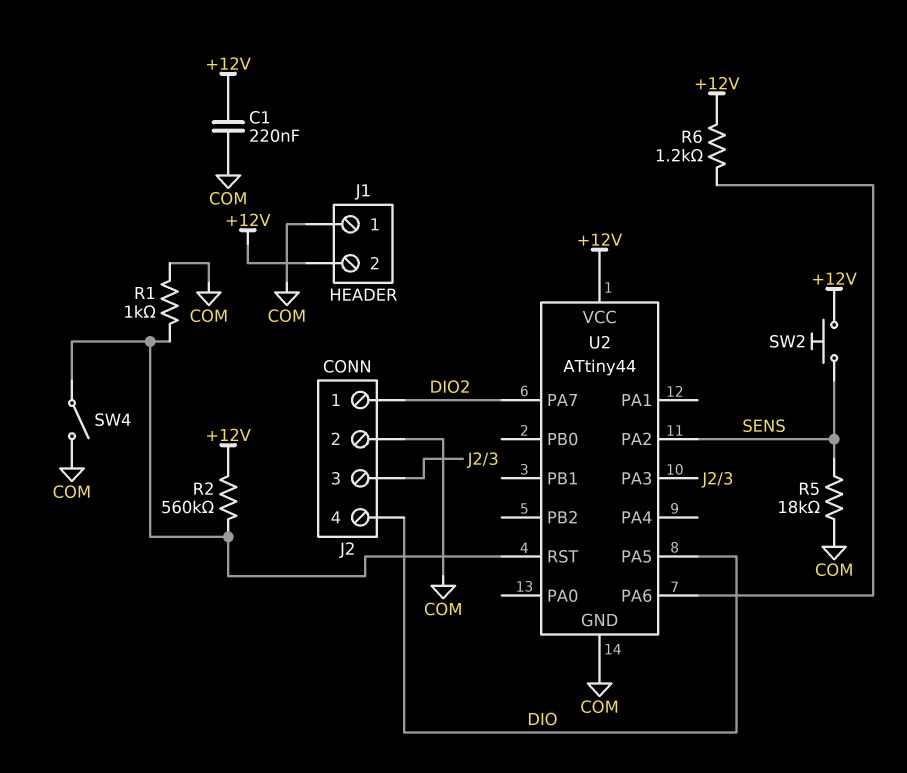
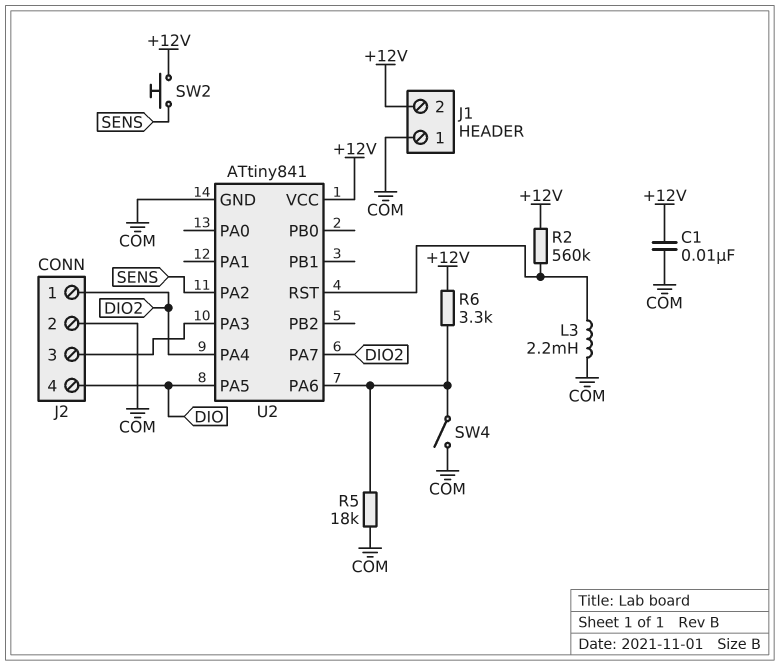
C1: 220nF (+12V, COM) -> 10nF (+12V, COM)
L3: none -> 2.2mH (COM, U2/RST)
R1: 1k (COM, U2/RST) -> none
R5: 18k (COM, SENS) -> 18k (COM, U2/PA6)
R6: 1.2k (+12V, U2/PA6) -> 3.3k (+12V, U2/PA6)
SW4: switch (COM, U2/RST) -> switch (COM, U2/PA6)
U2: ATtiny44 -> ATtiny841
U2 pin PA4: none -> DIO2

